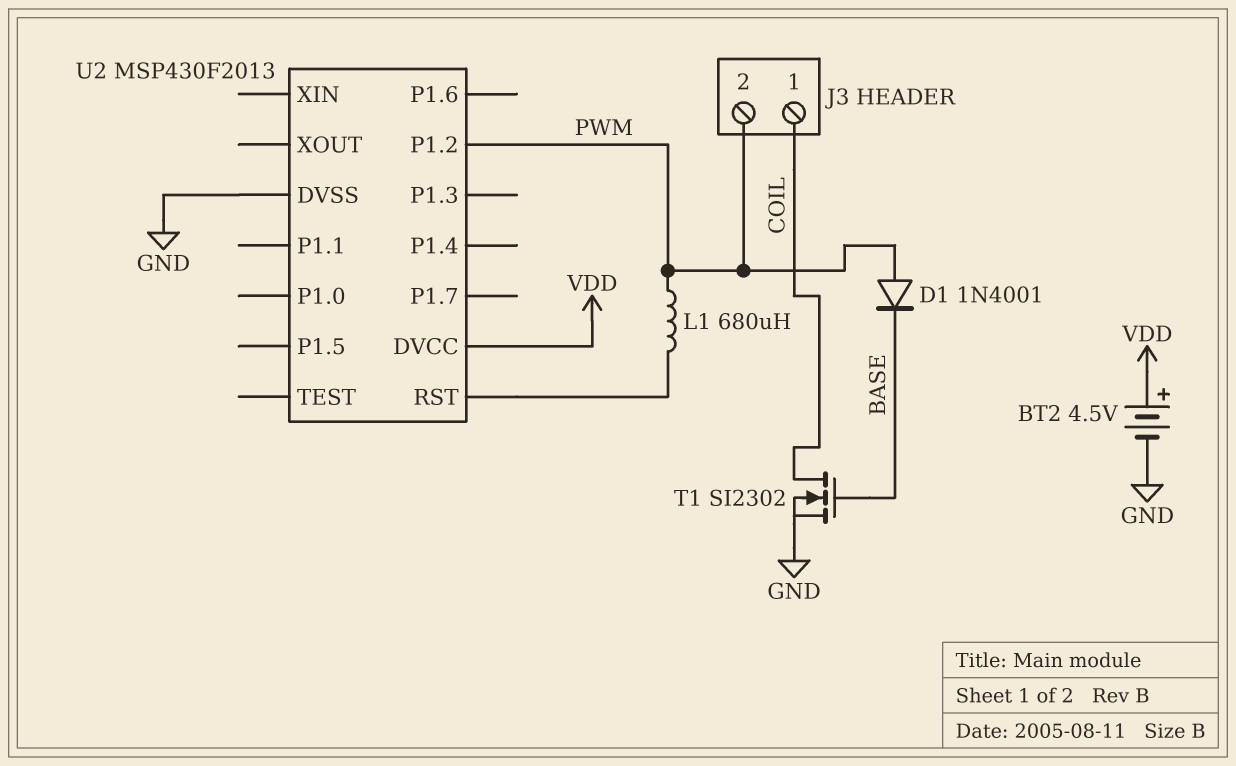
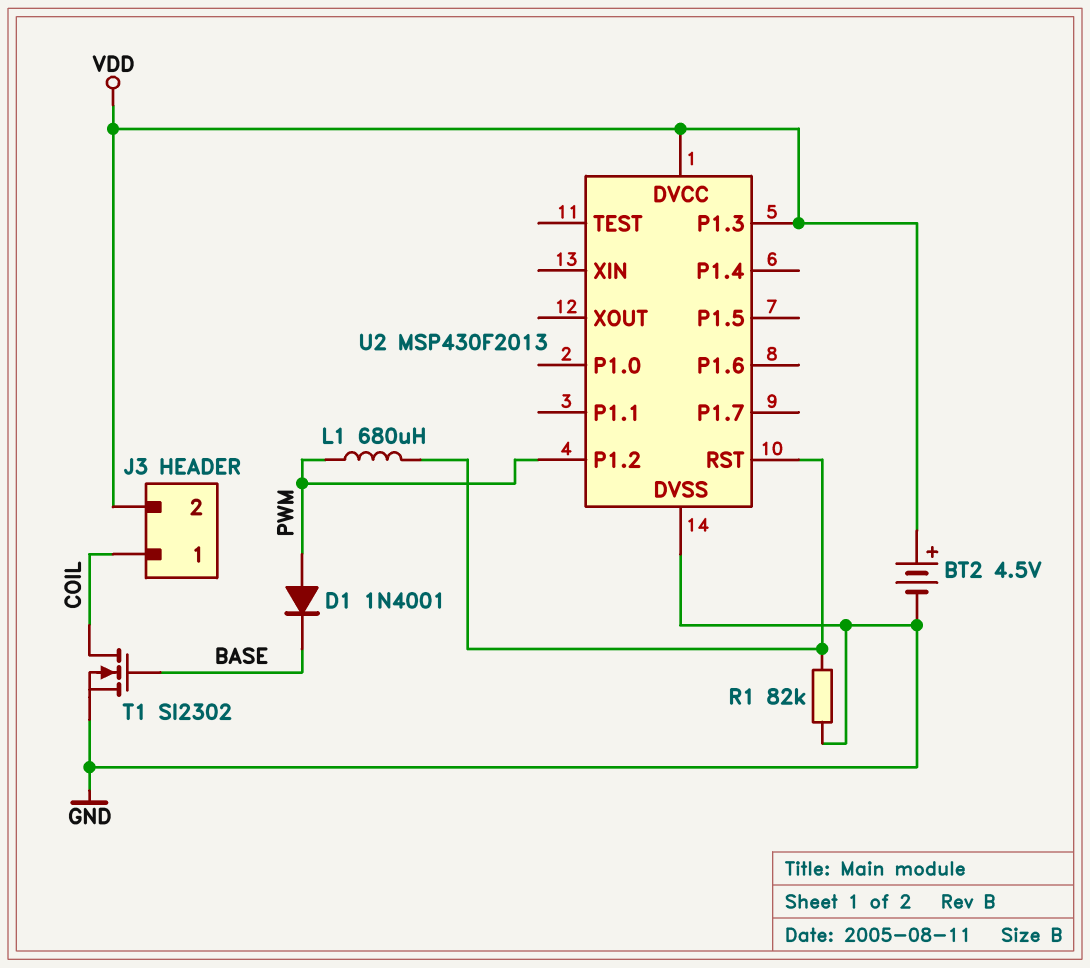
J3 pin 2: PWM -> VDD
R1: none -> 82k (GND, U2/RST)
U2 pin P1.3: none -> VDD

